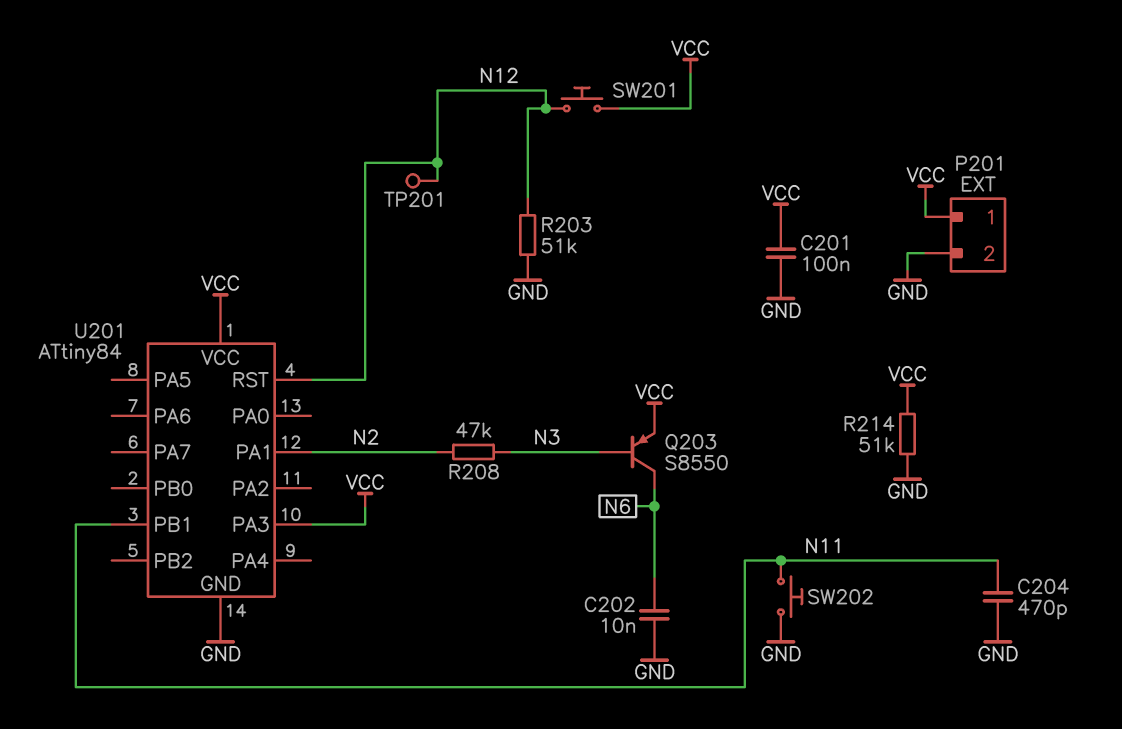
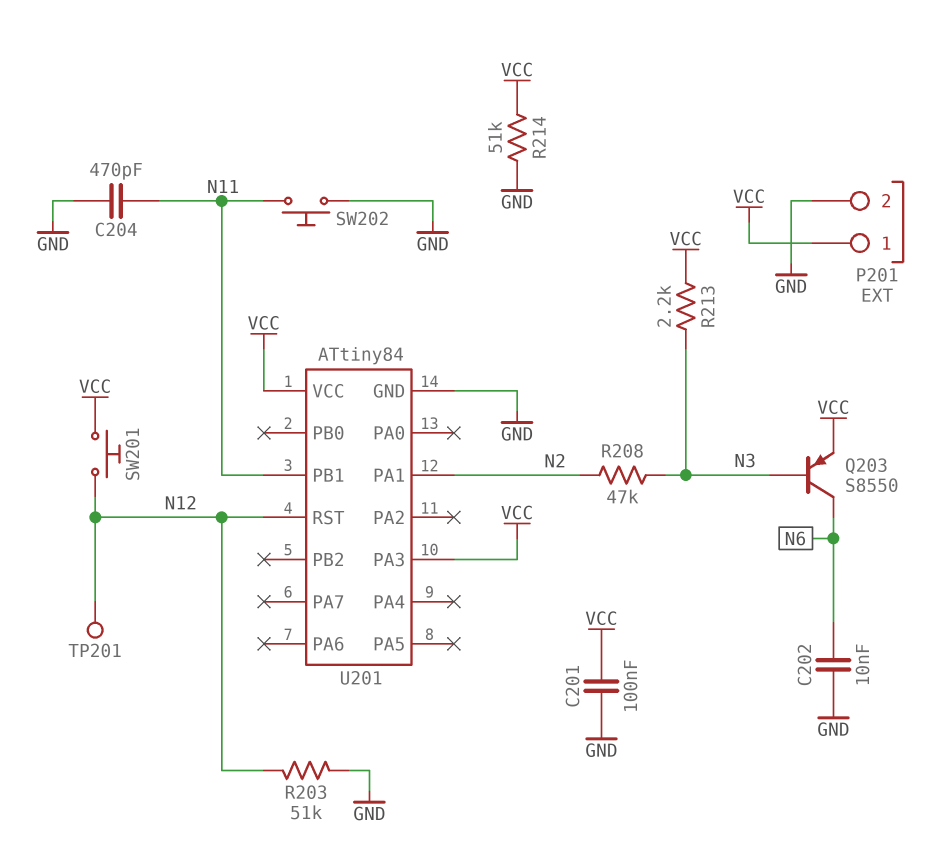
R213: none -> 2.2k (N3, VCC)

